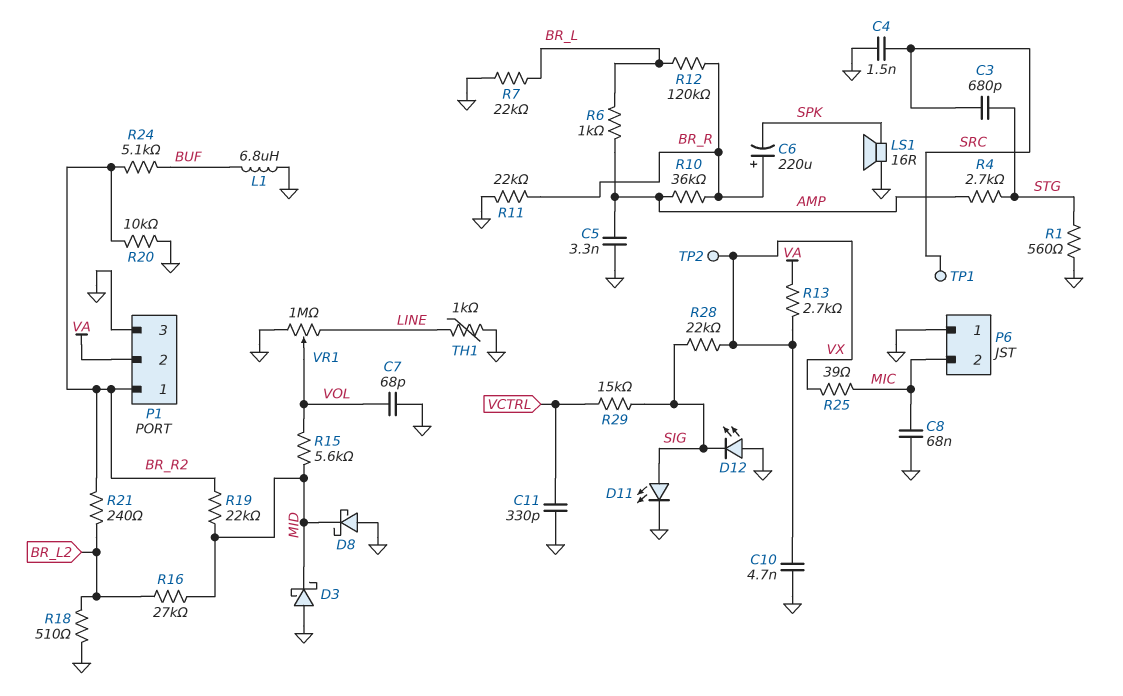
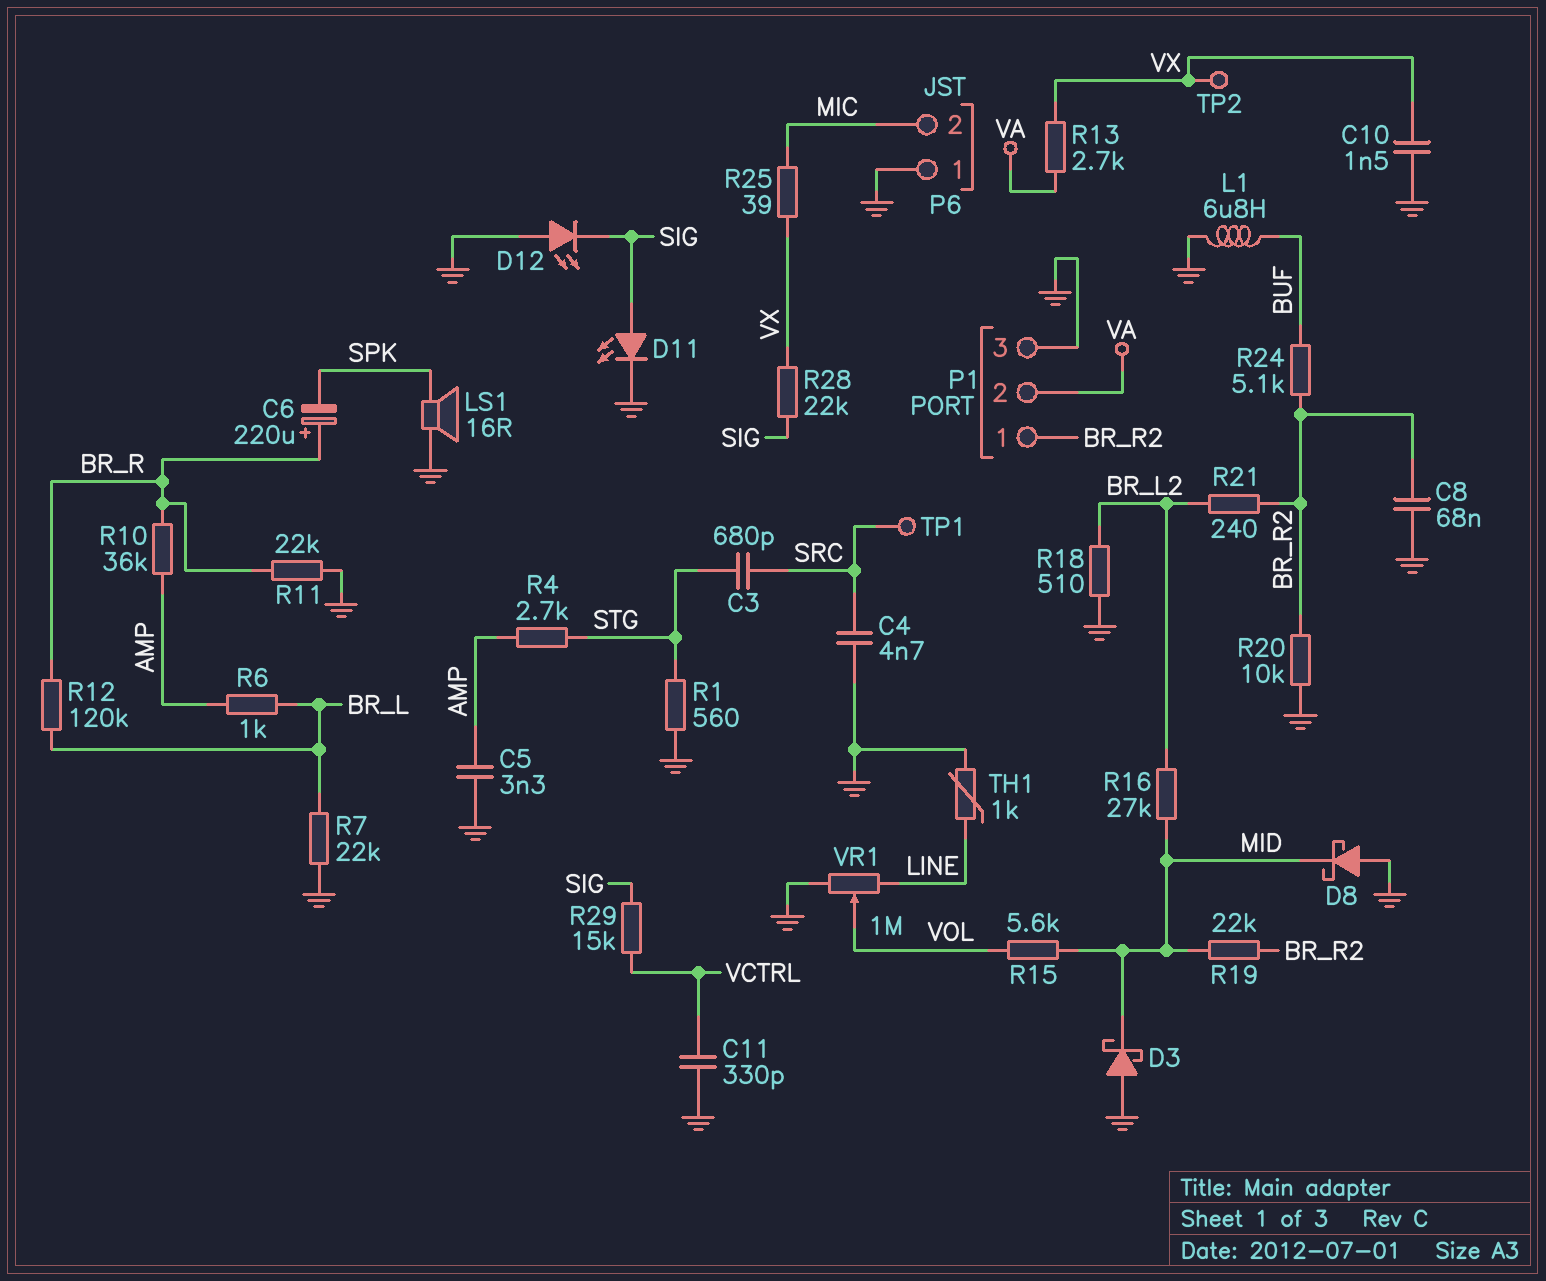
C4: 1.5nF (GND, SRC) -> 4.7nF (GND, SRC)
C7: 68pF (GND, VOL) -> none
C8: 68nF (GND, MIC) -> 68nF (BR_R2, GND)
C10: 4.7nF (GND, VX) -> 1.5nF (GND, VX)

